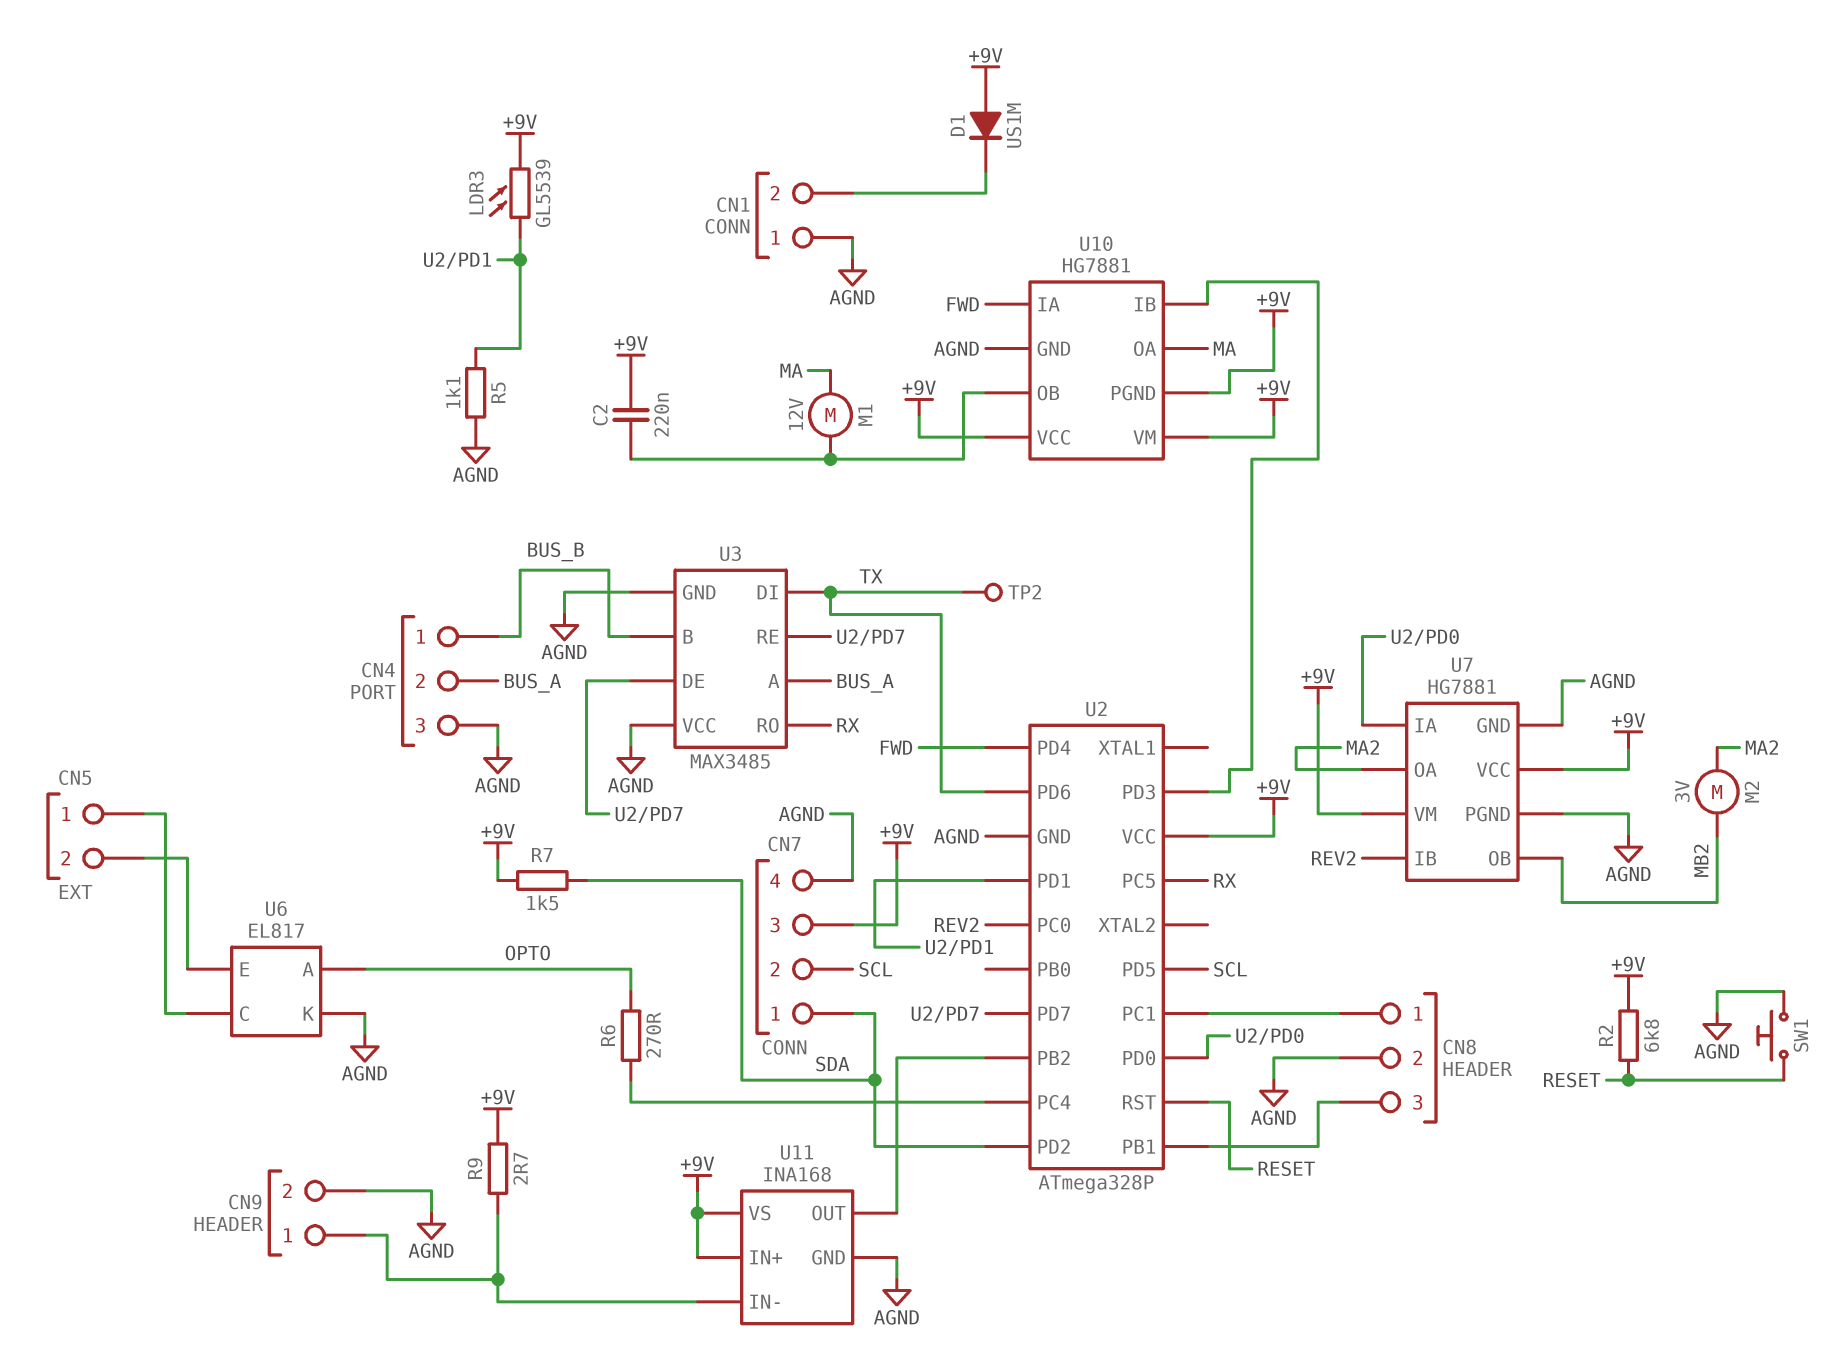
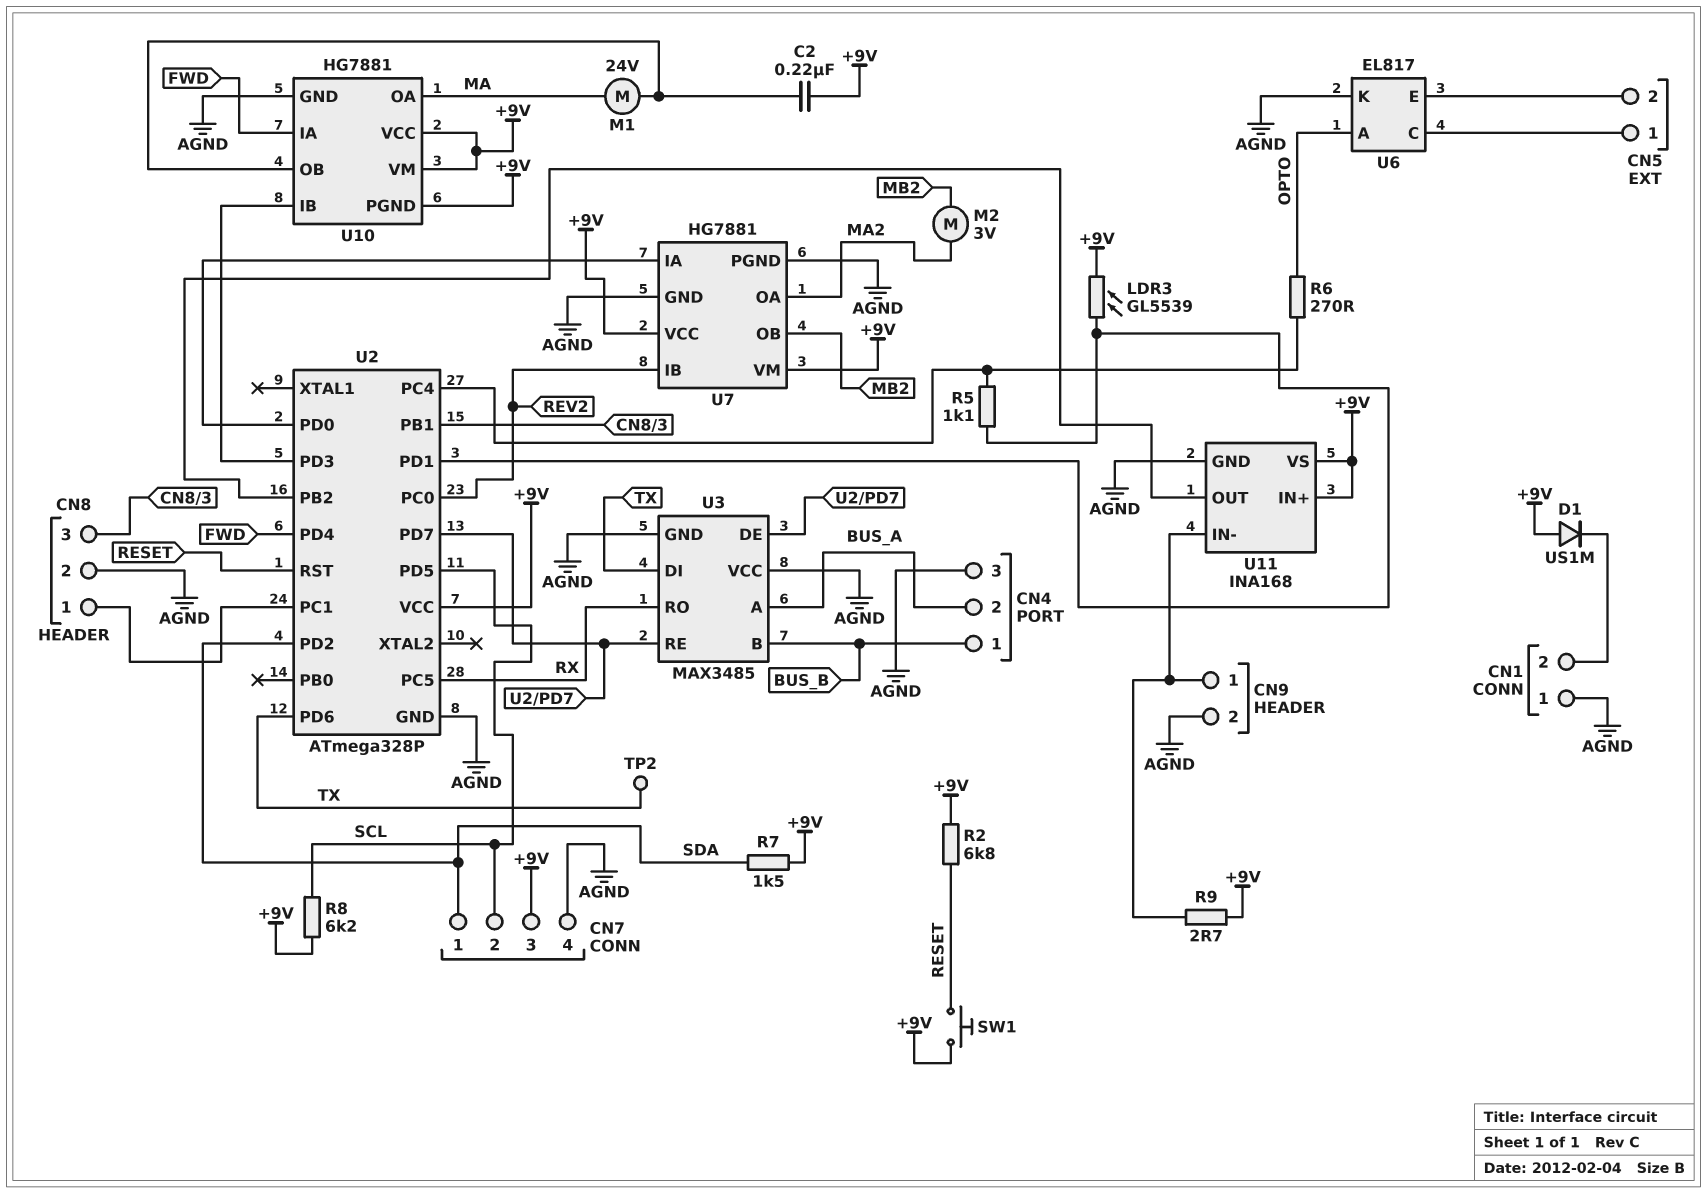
M1: motor 12V (MA, U10/OB) -> motor 24V (MA, U10/OB)
R5: 1.1k (AGND, U2/PD1) -> 1.1k (U2/PC4, U2/PD1)
R8: none -> 6.2k (+9V, SCL)
SW1: button (AGND, RESET) -> button (+9V, RESET)

